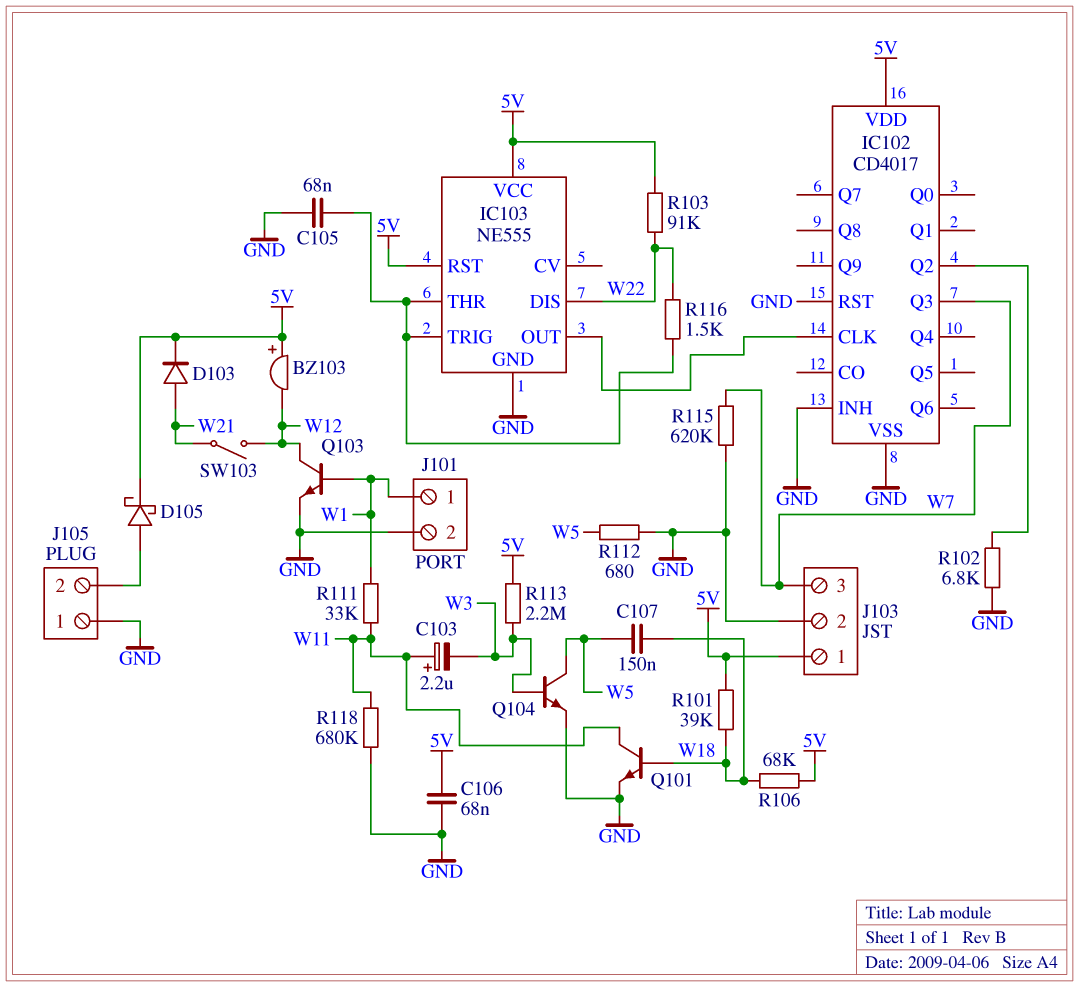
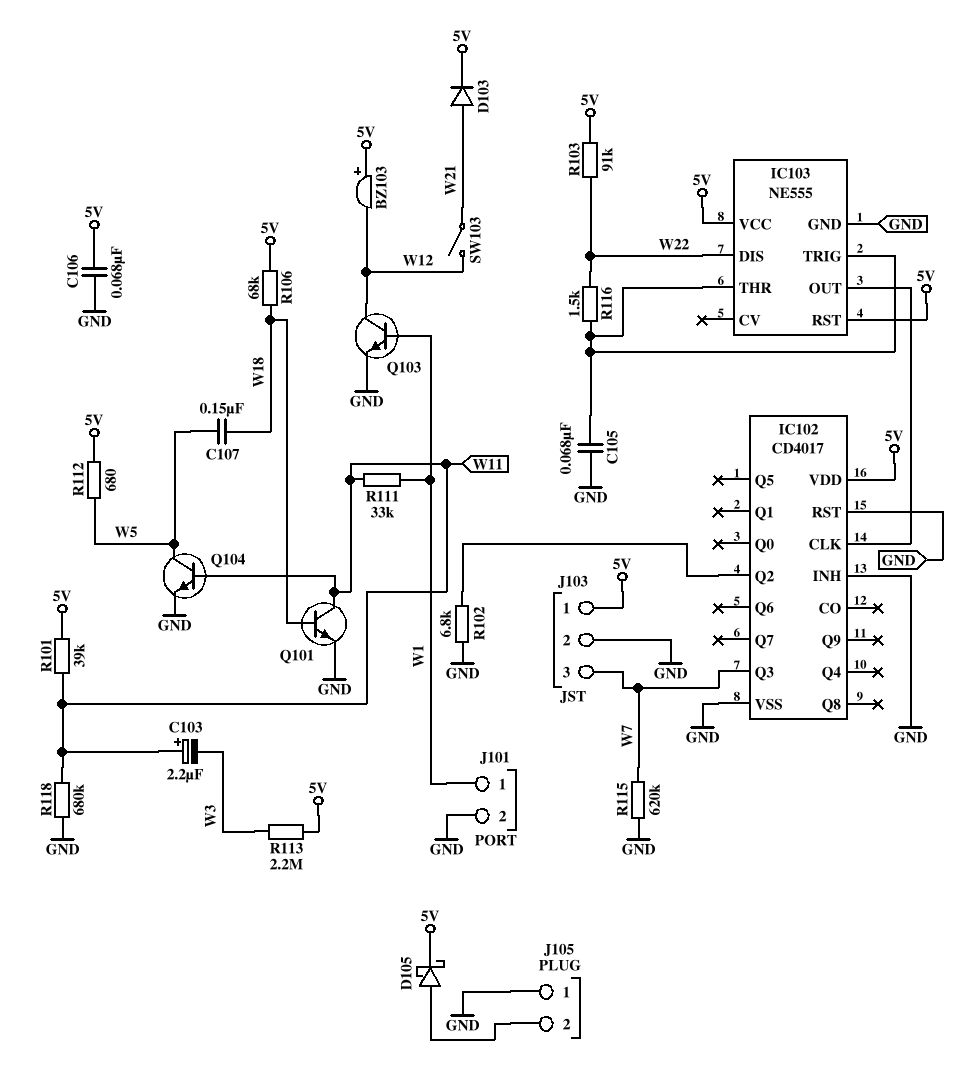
Q104: NPN (B W3, C W5, E GND) -> NPN (B W11, C W5, E GND)
R101: 39k (5V, W18) -> 39k (5V, W11)
R112: 680 (GND, W5) -> 680 (5V, W5)

